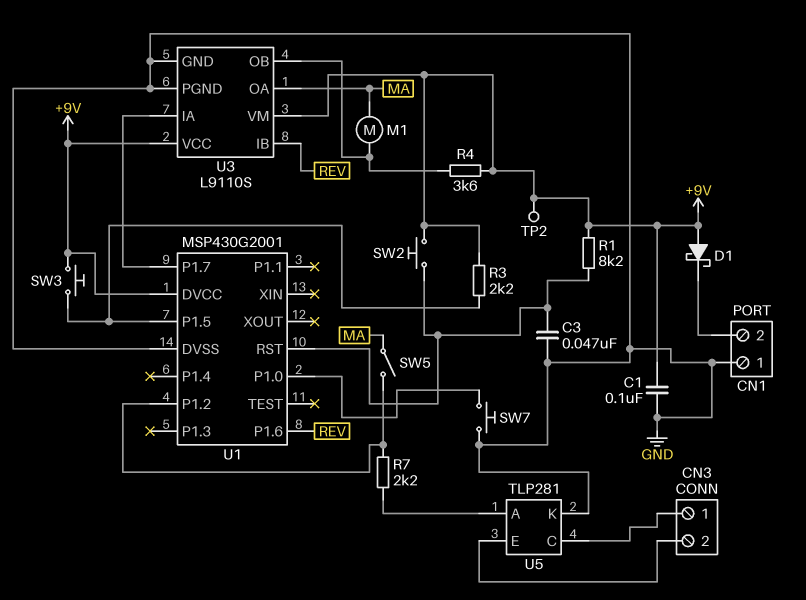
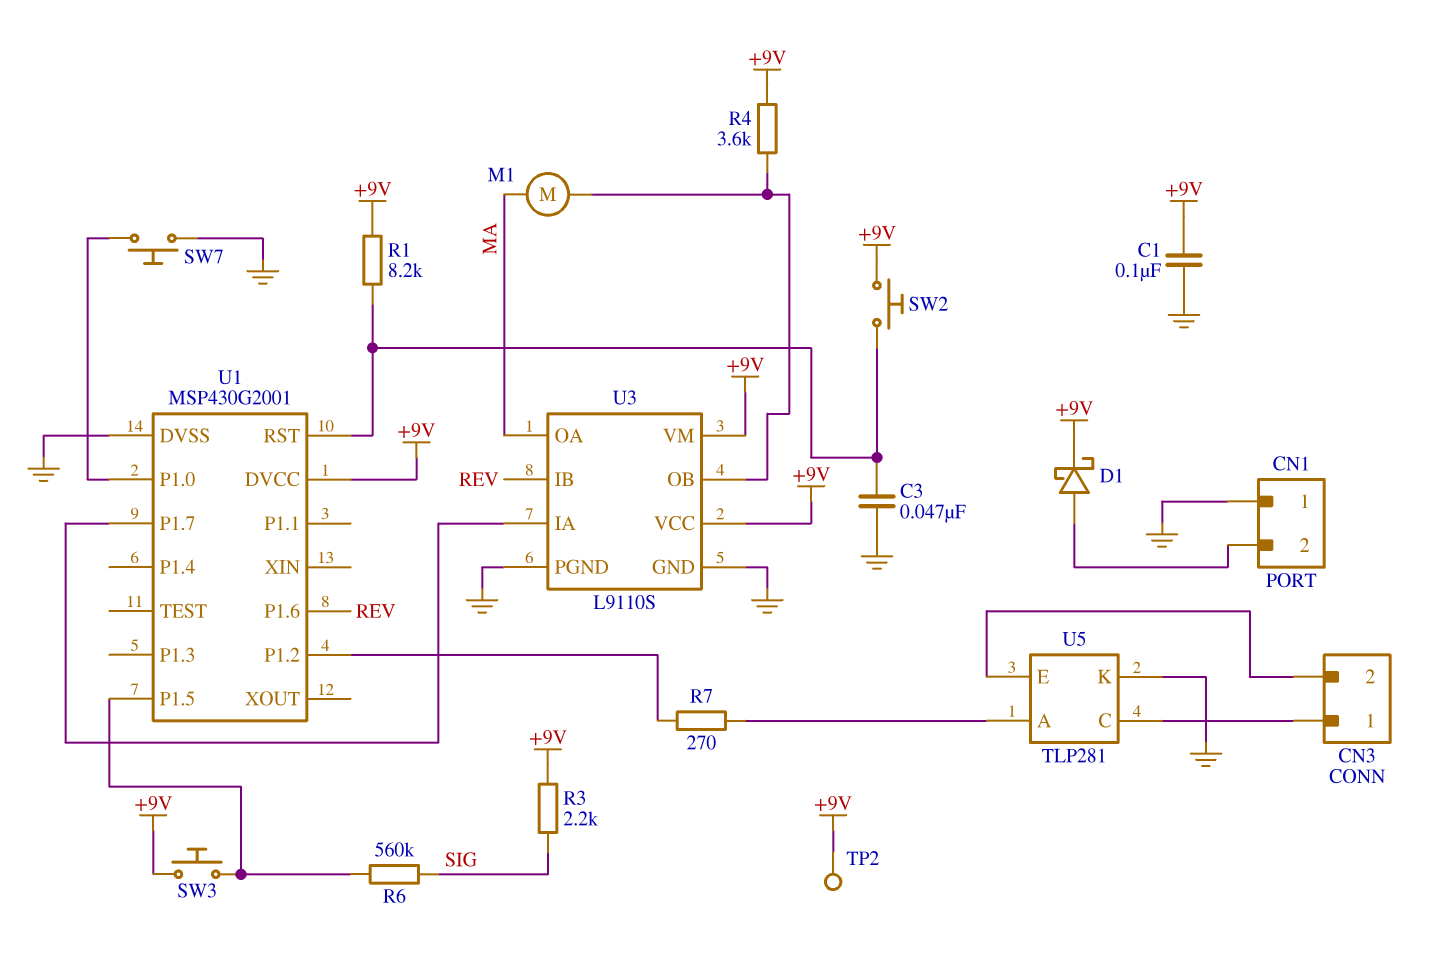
D1: schottky (A +9V, K CN1/2) -> schottky (A CN1/2, K +9V)
R3: 2.2k (+9V, U1/P1.5) -> 2.2k (+9V, SIG)
R6: none -> 560k (SIG, U1/P1.5)
R7: 2.2k (U1/P1.2, U5/A) -> 270 (U1/P1.2, U5/A)
SW5: switch (MA, U1/P1.2) -> none

